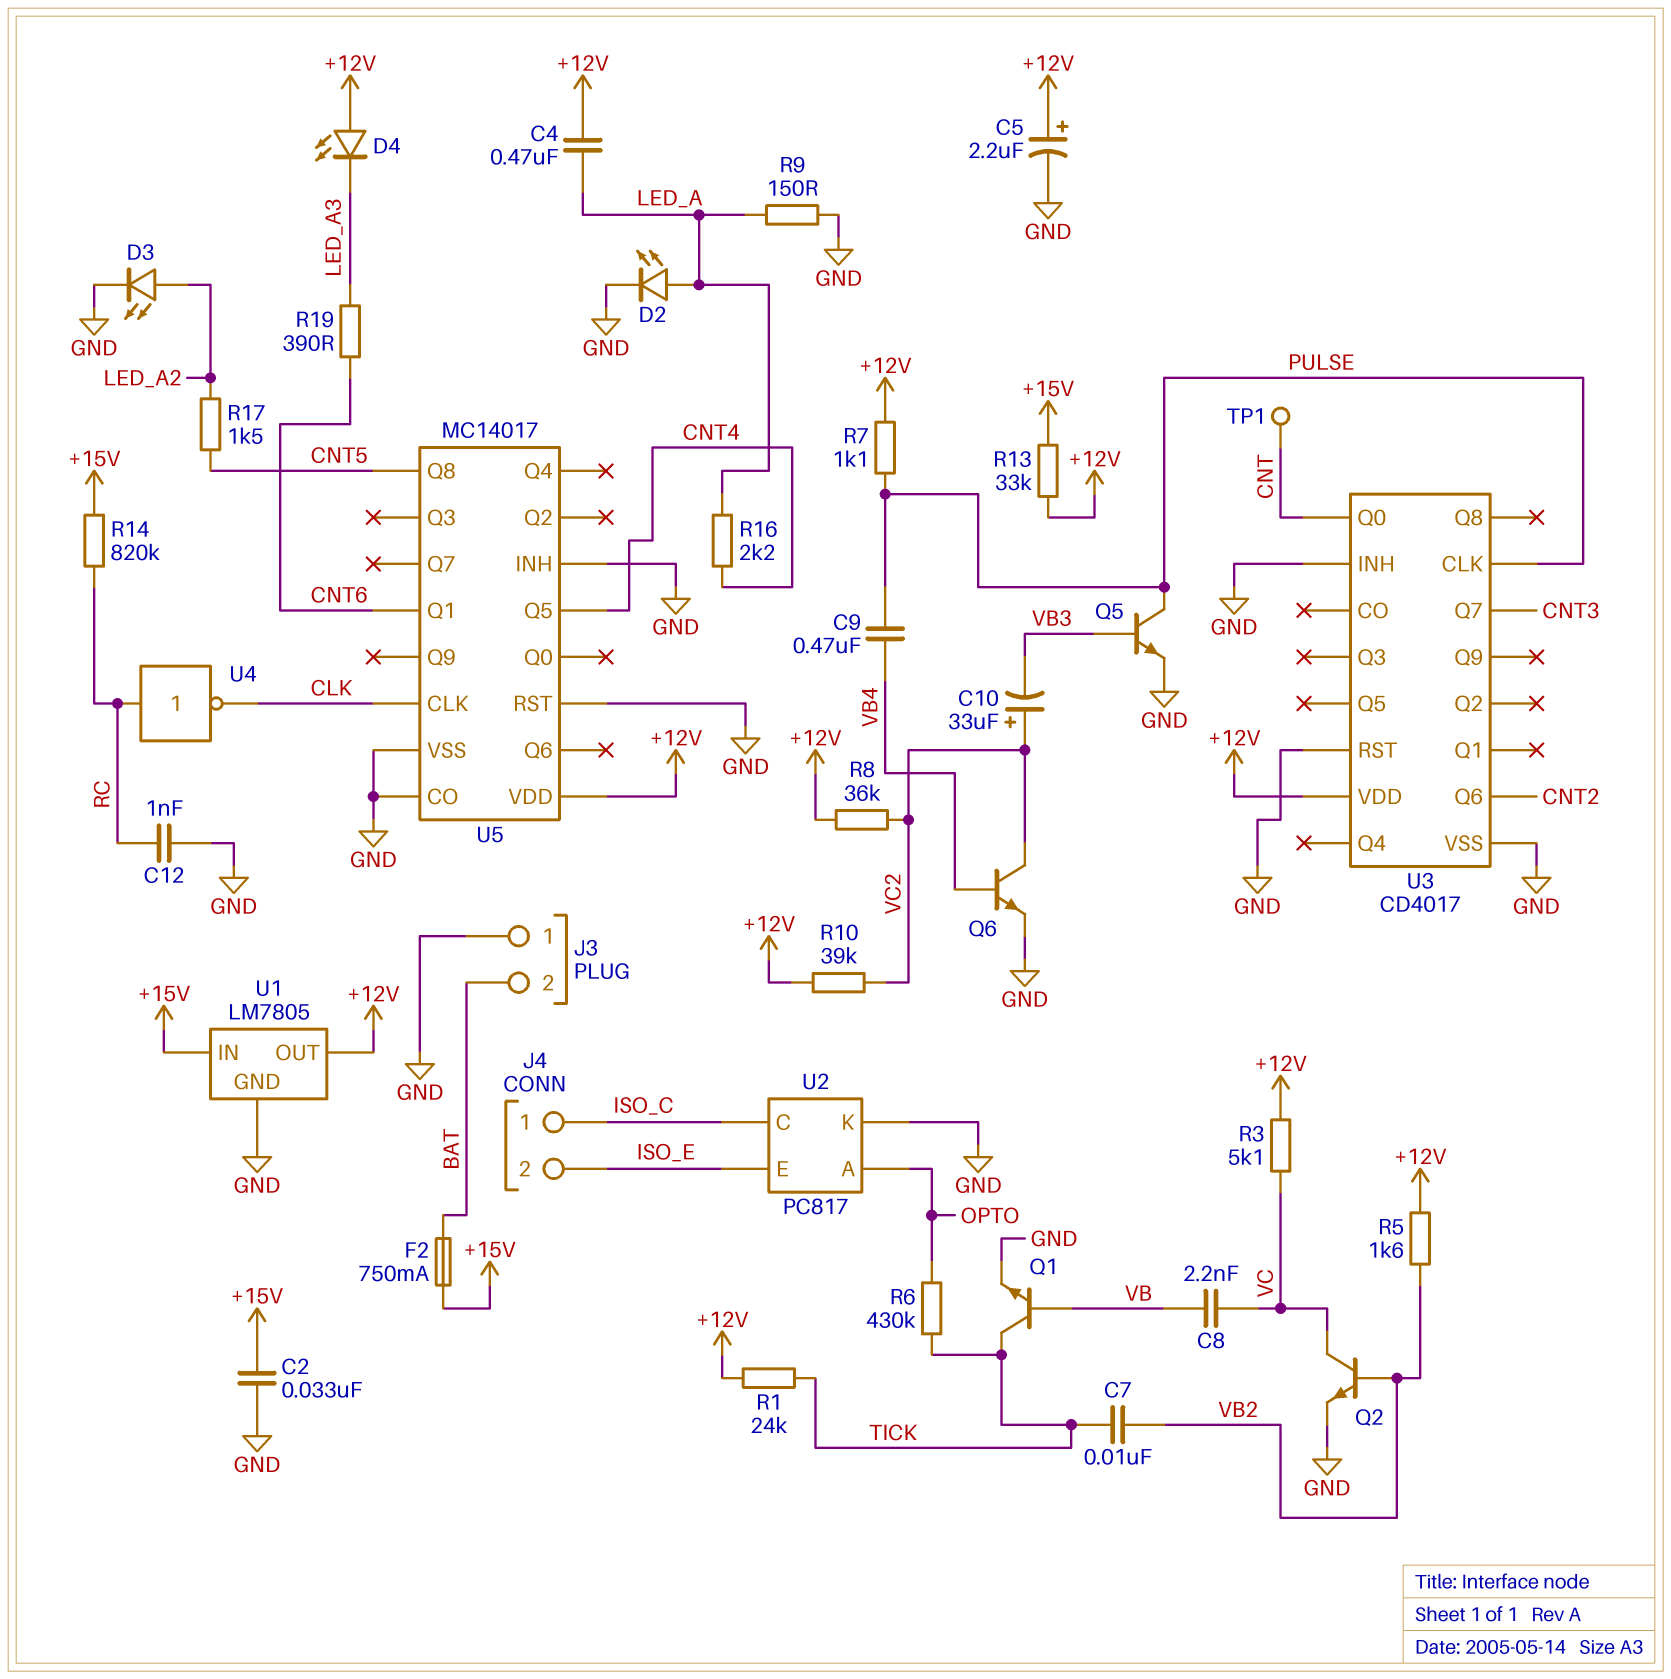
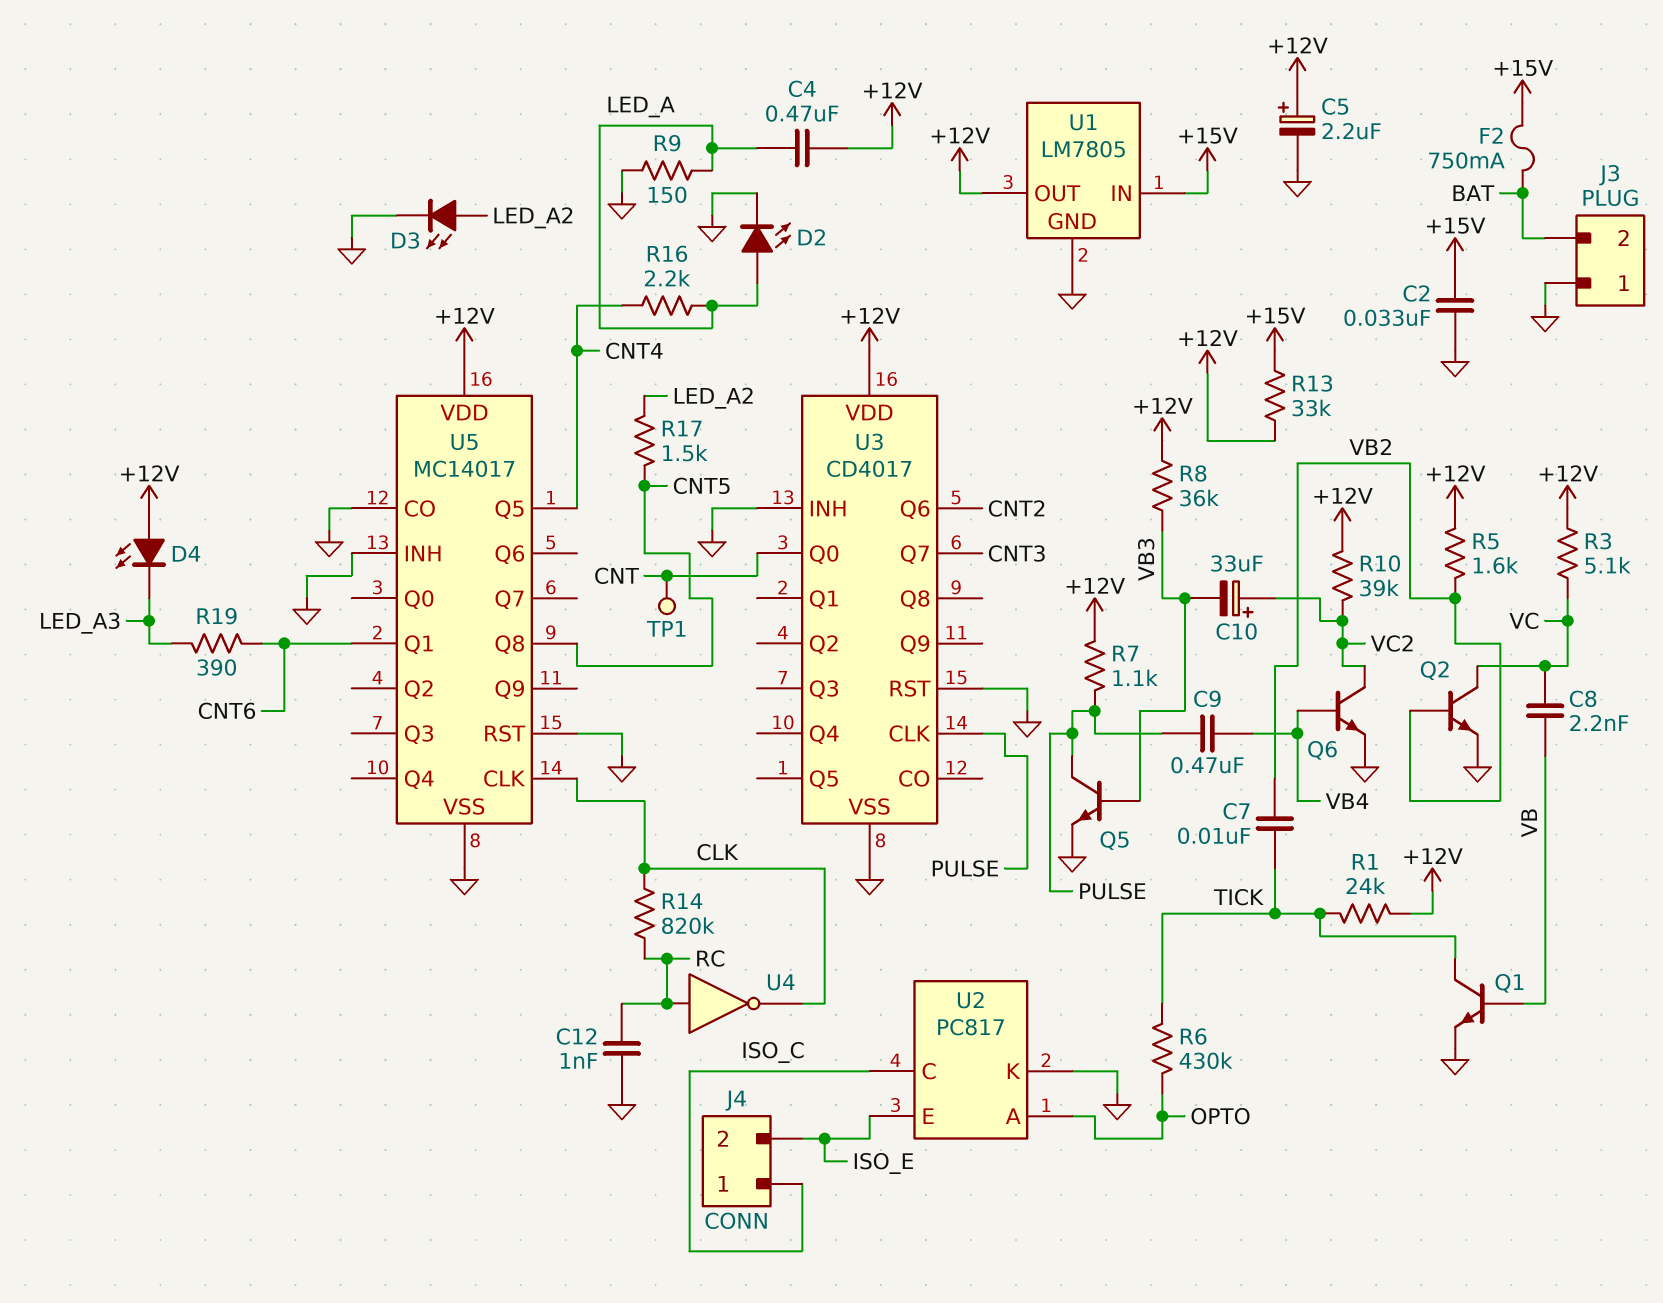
R8: 36k (+12V, VC2) -> 36k (+12V, VB3)
R14: 820k (+15V, RC) -> 820k (CLK, RC)

